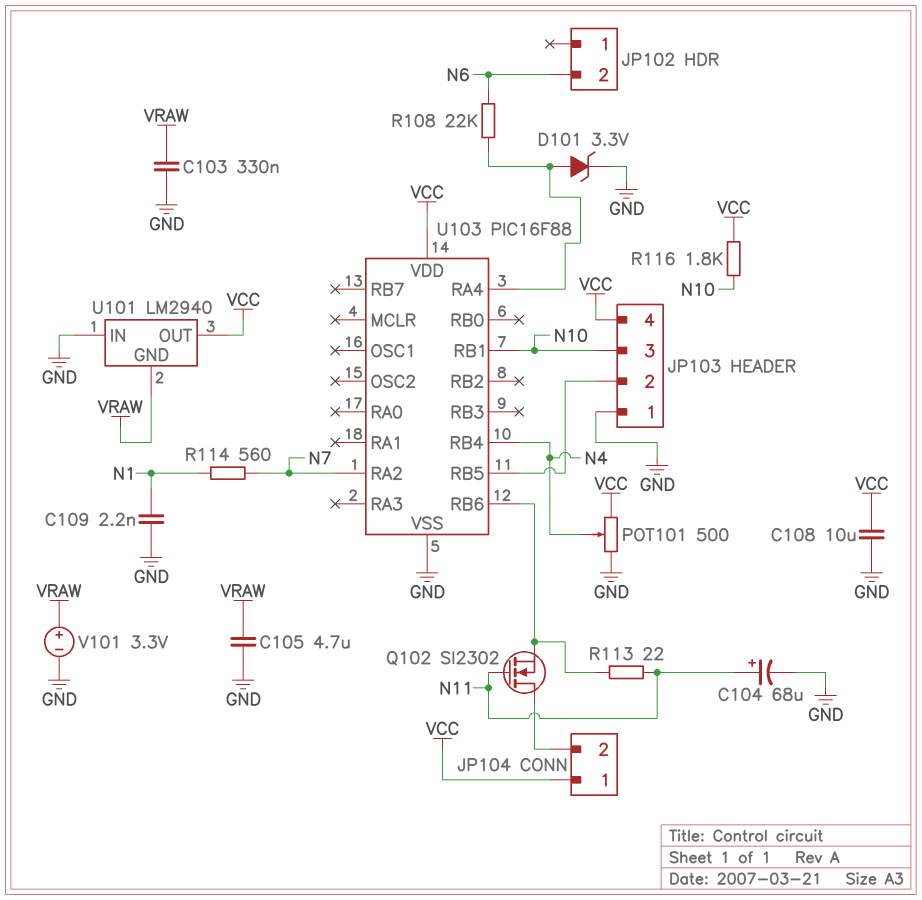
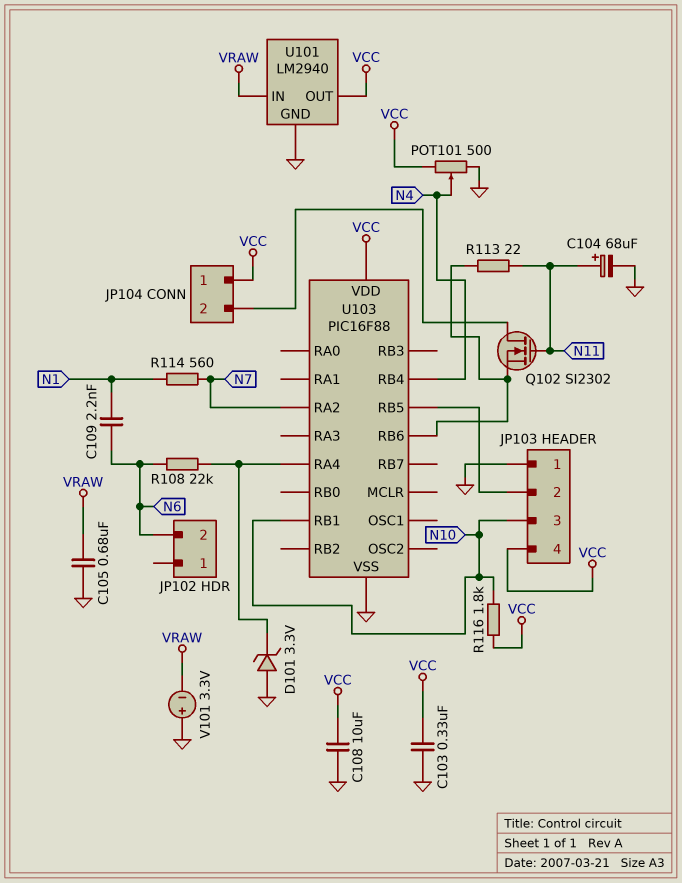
C103: 330nF (GND, VRAW) -> 330nF (GND, VCC)
C105: 4.7uF (GND, VRAW) -> 680nF (GND, VRAW)
C109: 2.2nF (GND, N1) -> 2.2nF (N1, N6)
D101: zener 3.3V (A U103/RA4, K GND) -> zener 3.3V (A GND, K U103/RA4)
U101 pin GND: VRAW -> GND
U101 pin IN: GND -> VRAW
V101: 3.3V (plus VRAW, minus GND) -> 3.3V (plus GND, minus VRAW)

